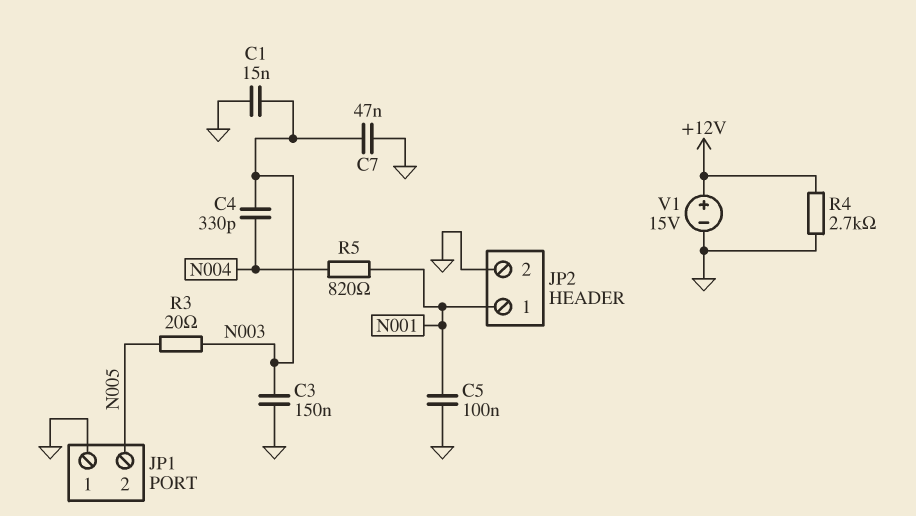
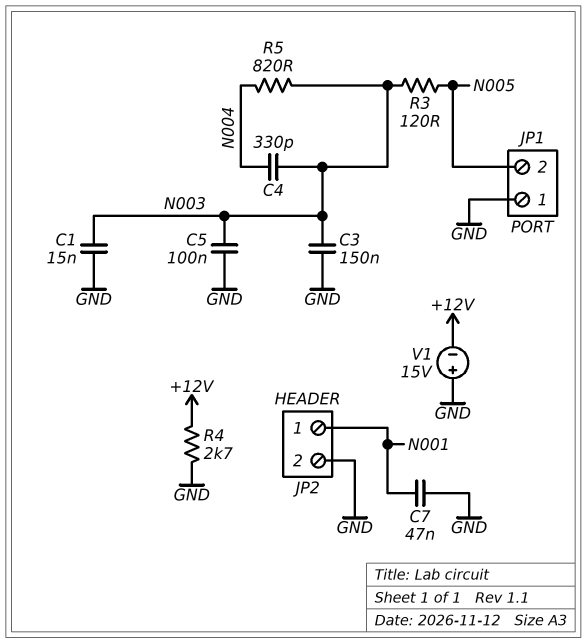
C5: 100nF (GND, N001) -> 100nF (GND, N003)
C7: 47nF (GND, N003) -> 47nF (GND, N001)
R3: 20 (N003, N005) -> 120 (N003, N005)
R5: 820 (N001, N004) -> 820 (N003, N004)
V1: 15V (plus +12V, minus GND) -> 15V (plus GND, minus +12V)

